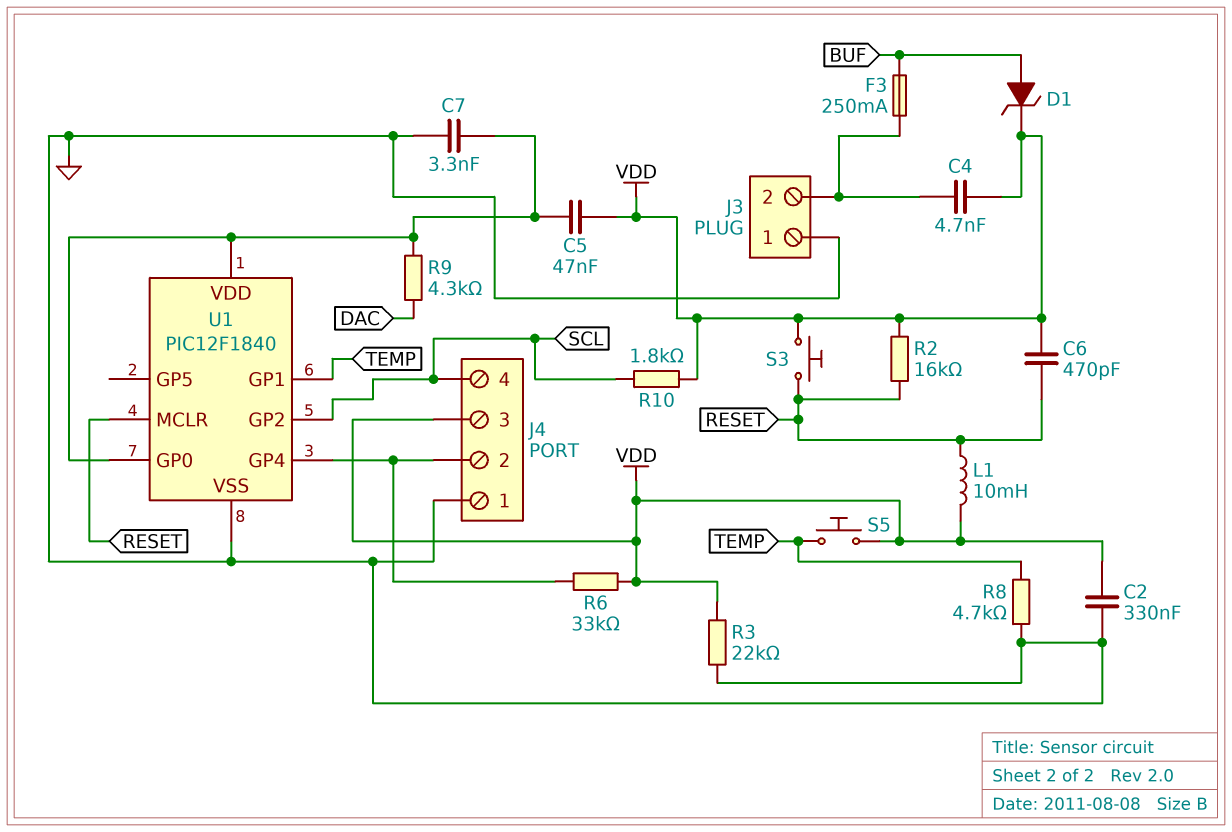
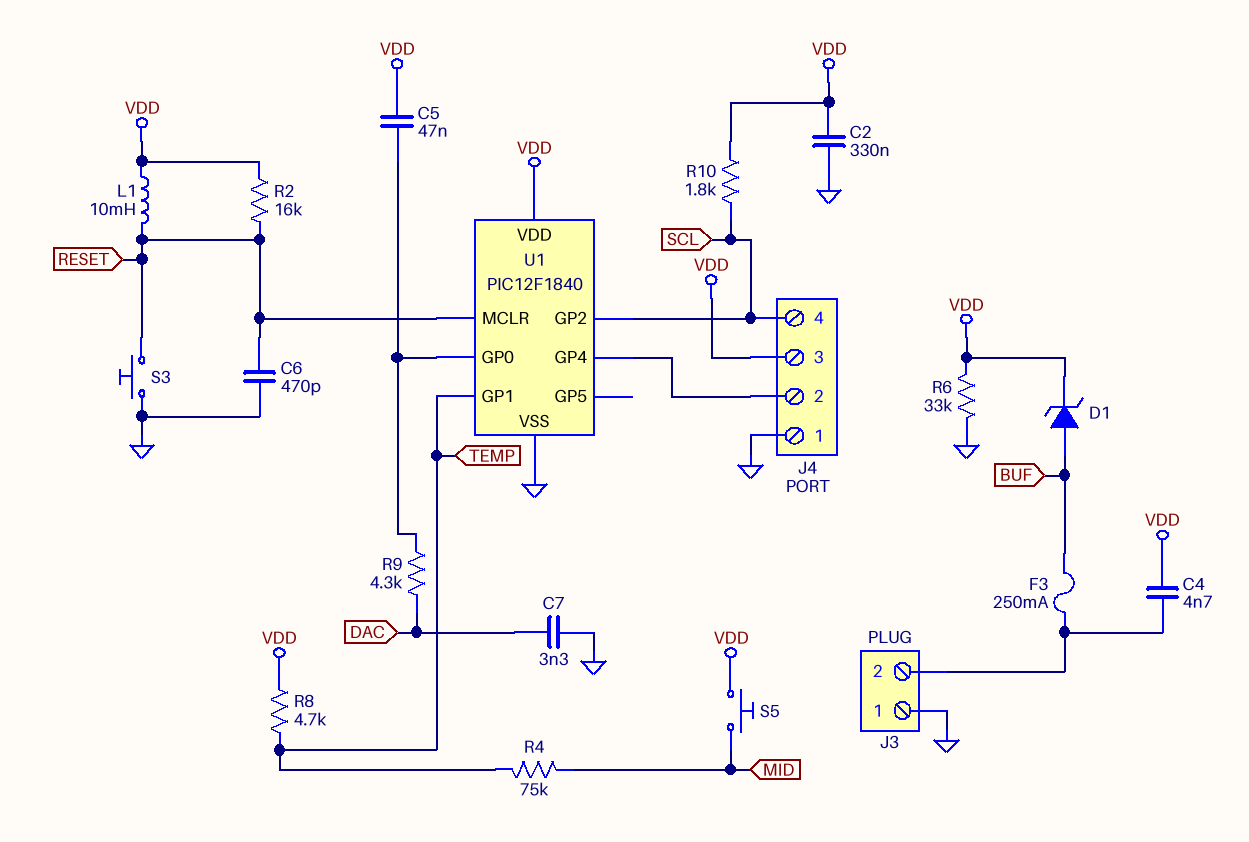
C6: 470pF (RESET, VDD) -> 470pF (GND, RESET)
C7: 3.3nF (GND, U1/GP0) -> 3.3nF (DAC, GND)
R3: 22k (GND, VDD) -> none
R4: none -> 75k (MID, TEMP)
R6: 33k (J4/2, VDD) -> 33k (GND, VDD)
R8: 4.7k (GND, TEMP) -> 4.7k (TEMP, VDD)
S3: button (RESET, VDD) -> button (GND, RESET)
S5: button (TEMP, VDD) -> button (MID, VDD)
U1 pin VDD: U1/GP0 -> VDD

